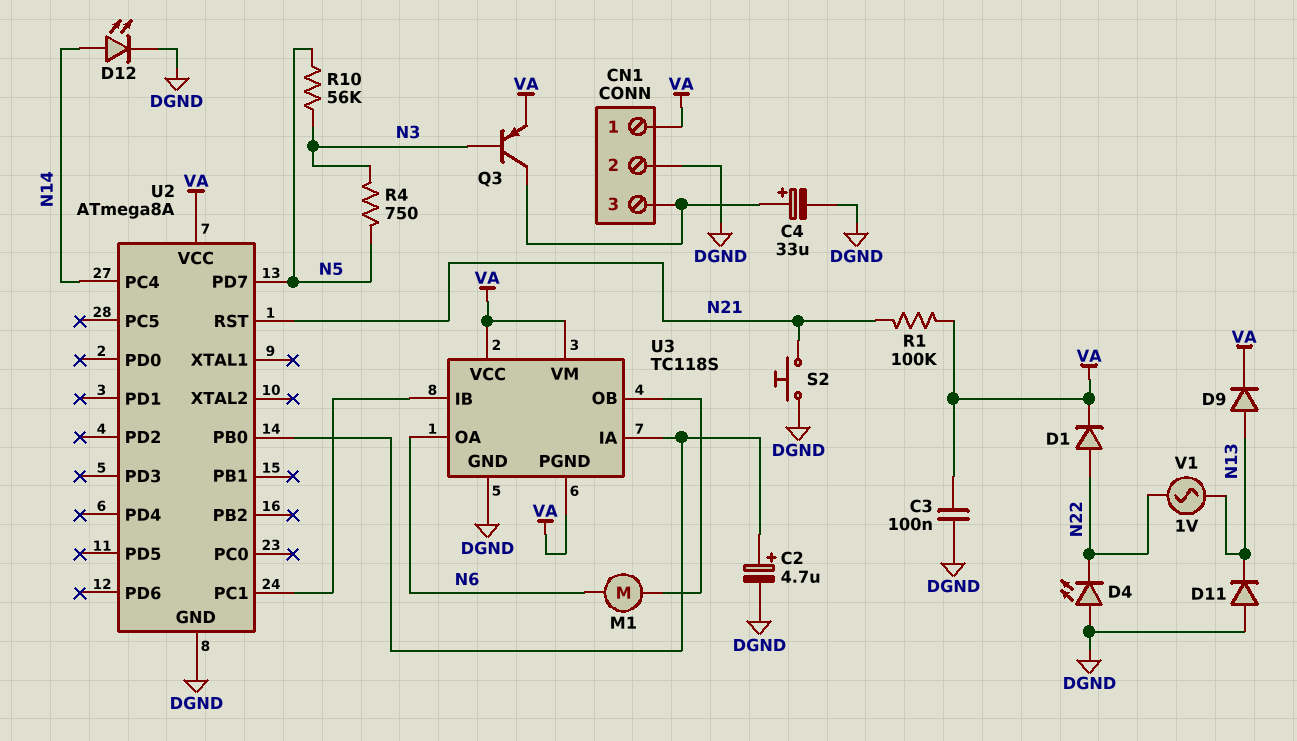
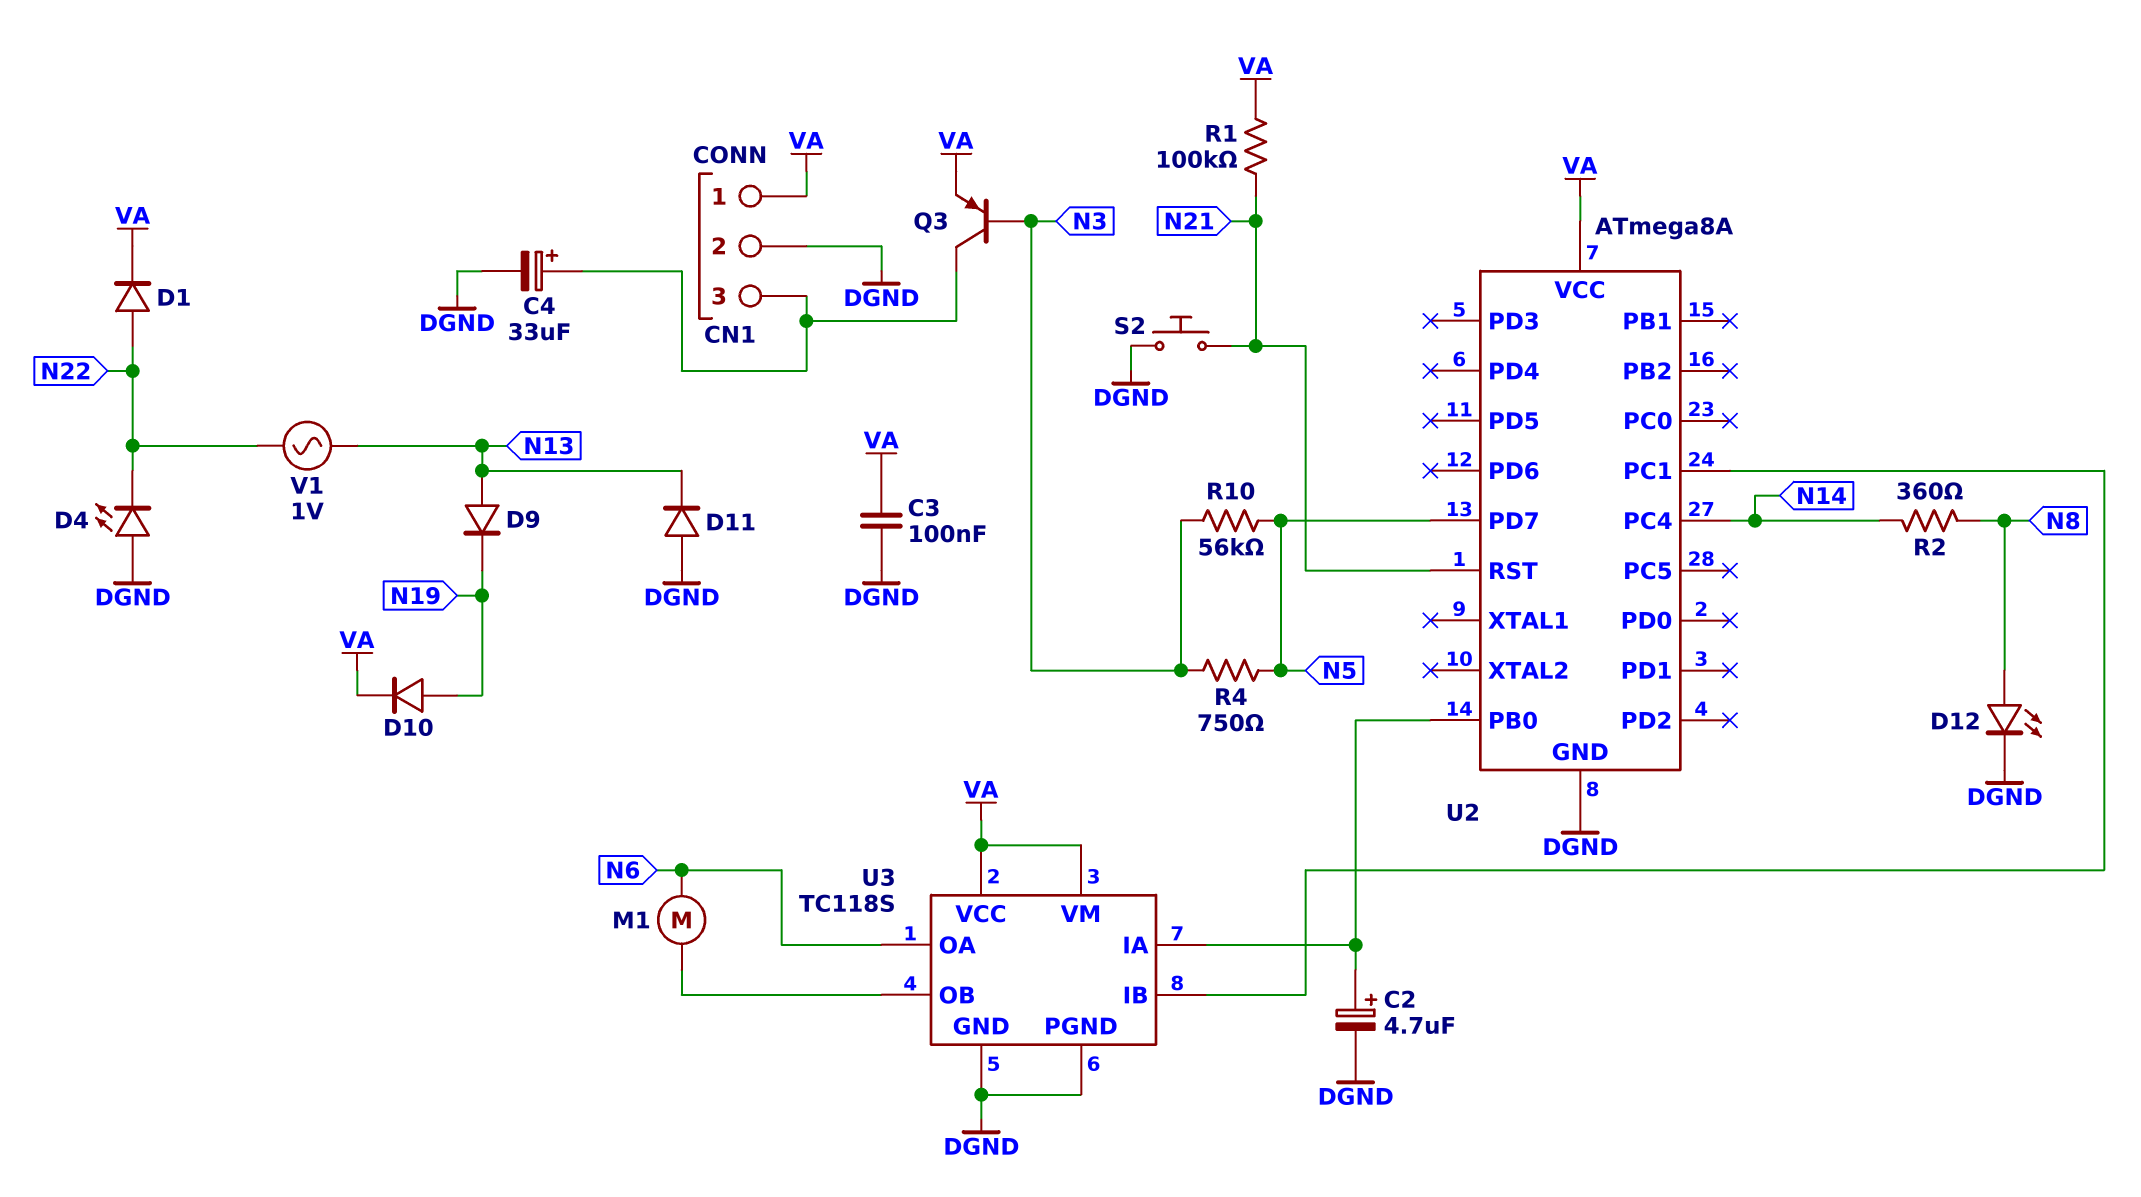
D9: diode (A N13, K VA) -> diode (A N13, K N19)
D10: none -> diode (A N19, K VA)
D12: LED (A N14, K DGND) -> LED (A N8, K DGND)
R2: none -> 360 (N8, N14)
U3 pin PGND: VA -> DGND

